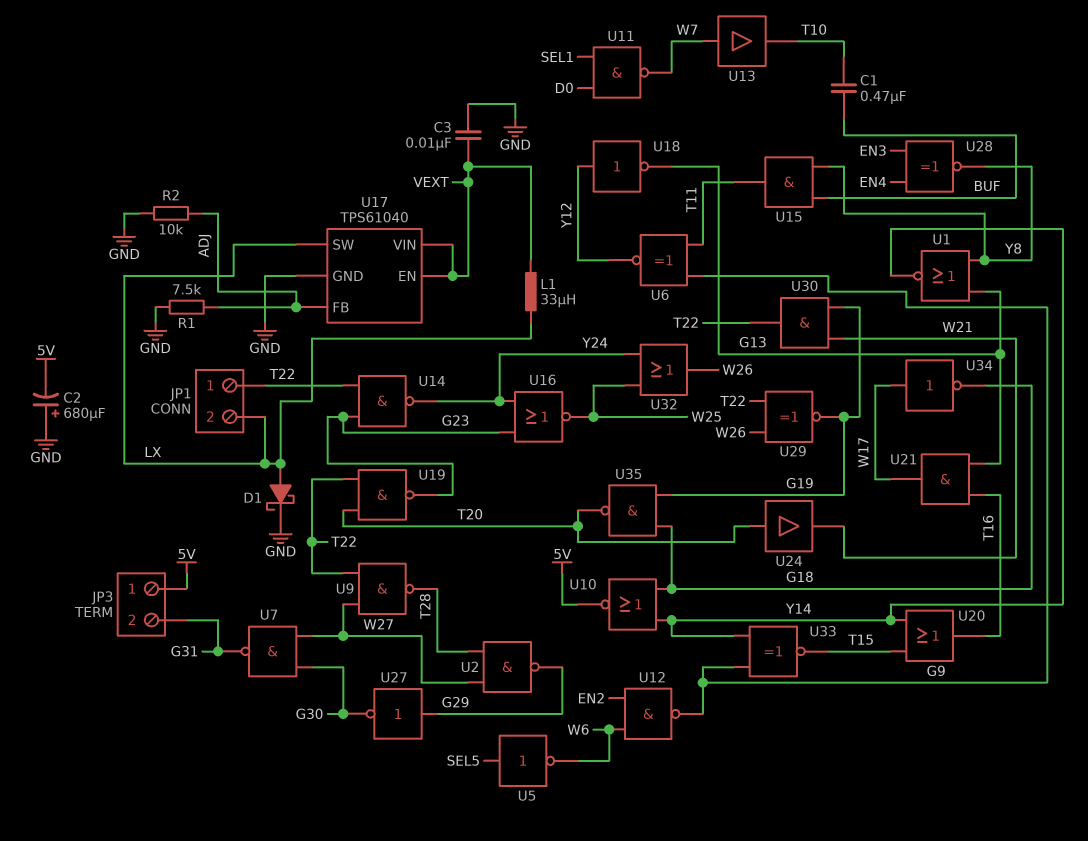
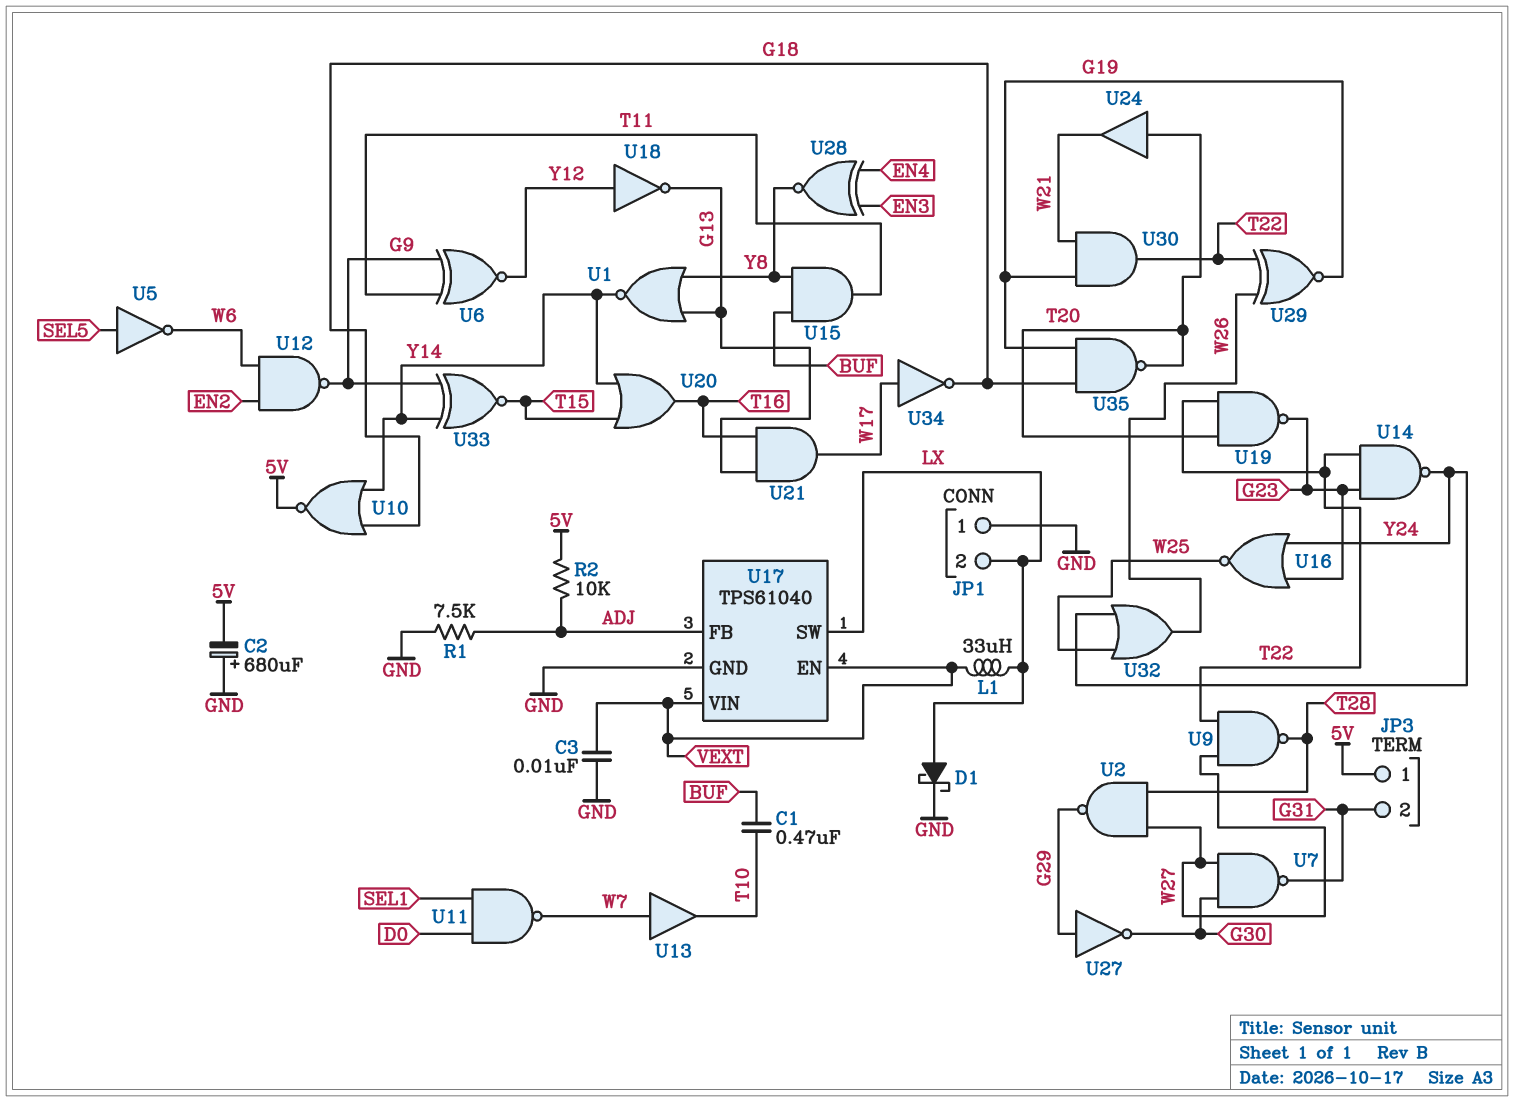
JP1 pin 1: T22 -> GND
R2: 10k (ADJ, GND) -> 10k (5V, ADJ)

